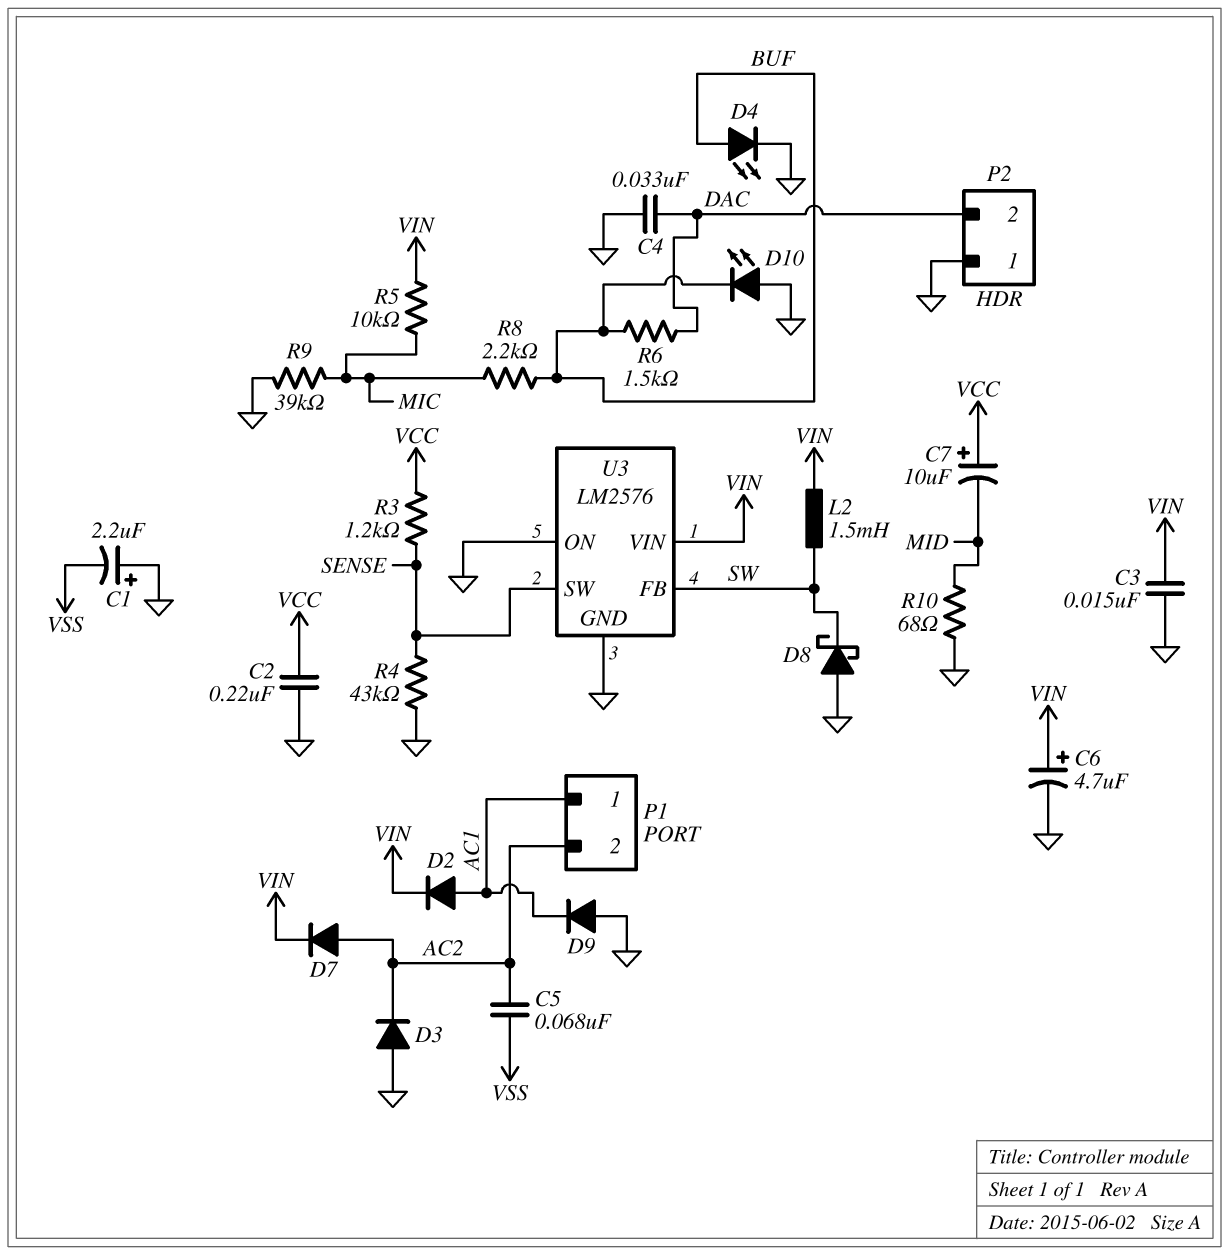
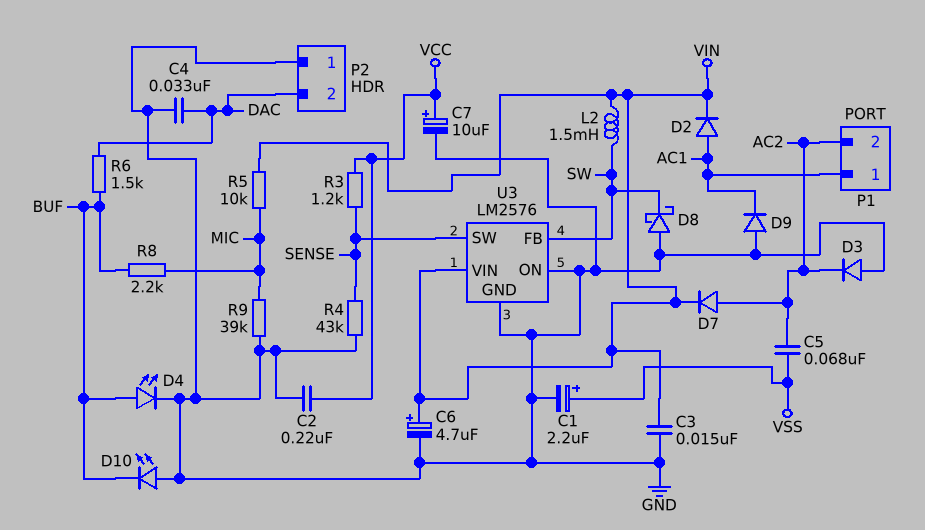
C1: 2.2uF (plus GND, minus VSS) -> 2.2uF (plus VSS, minus GND)
C7: 10uF (plus VCC, minus MID) -> 10uF (plus VCC, minus GND)
R10: 68 (GND, MID) -> none

